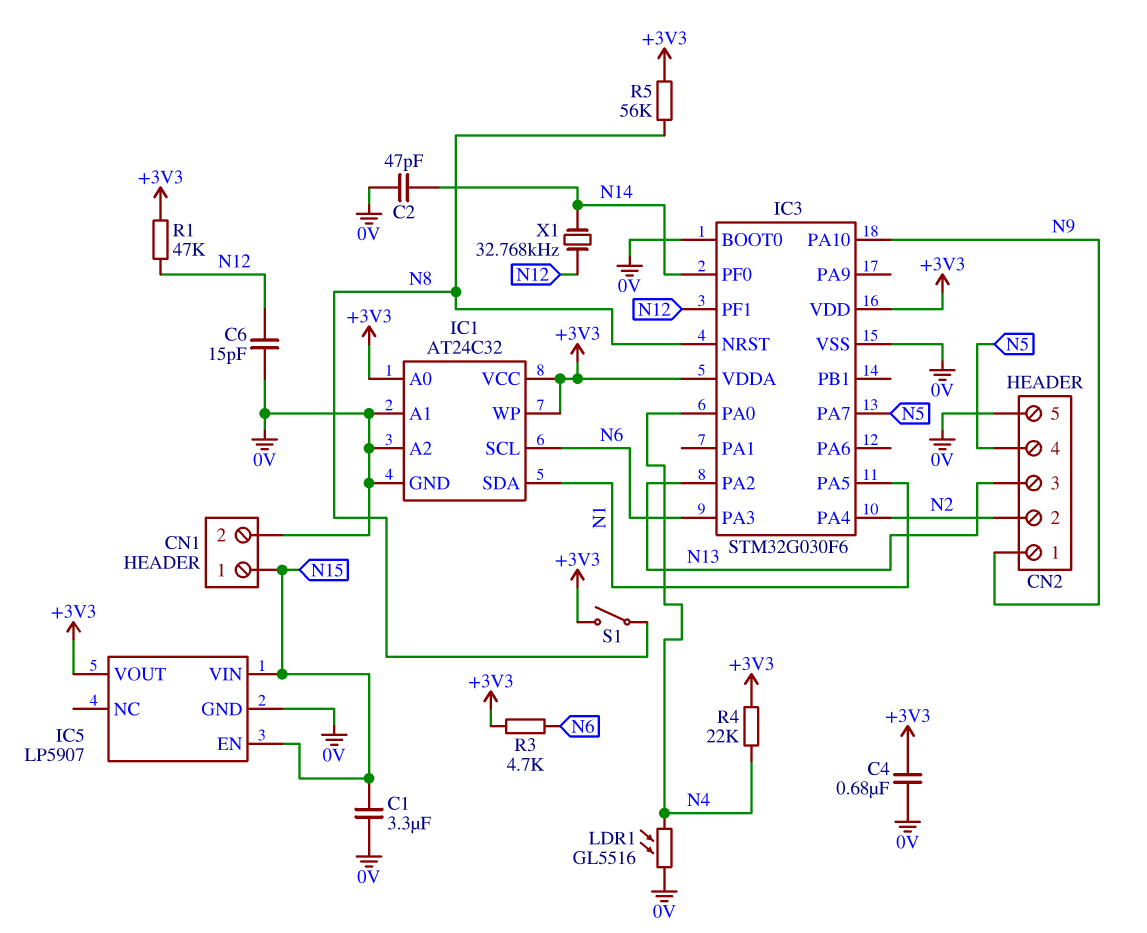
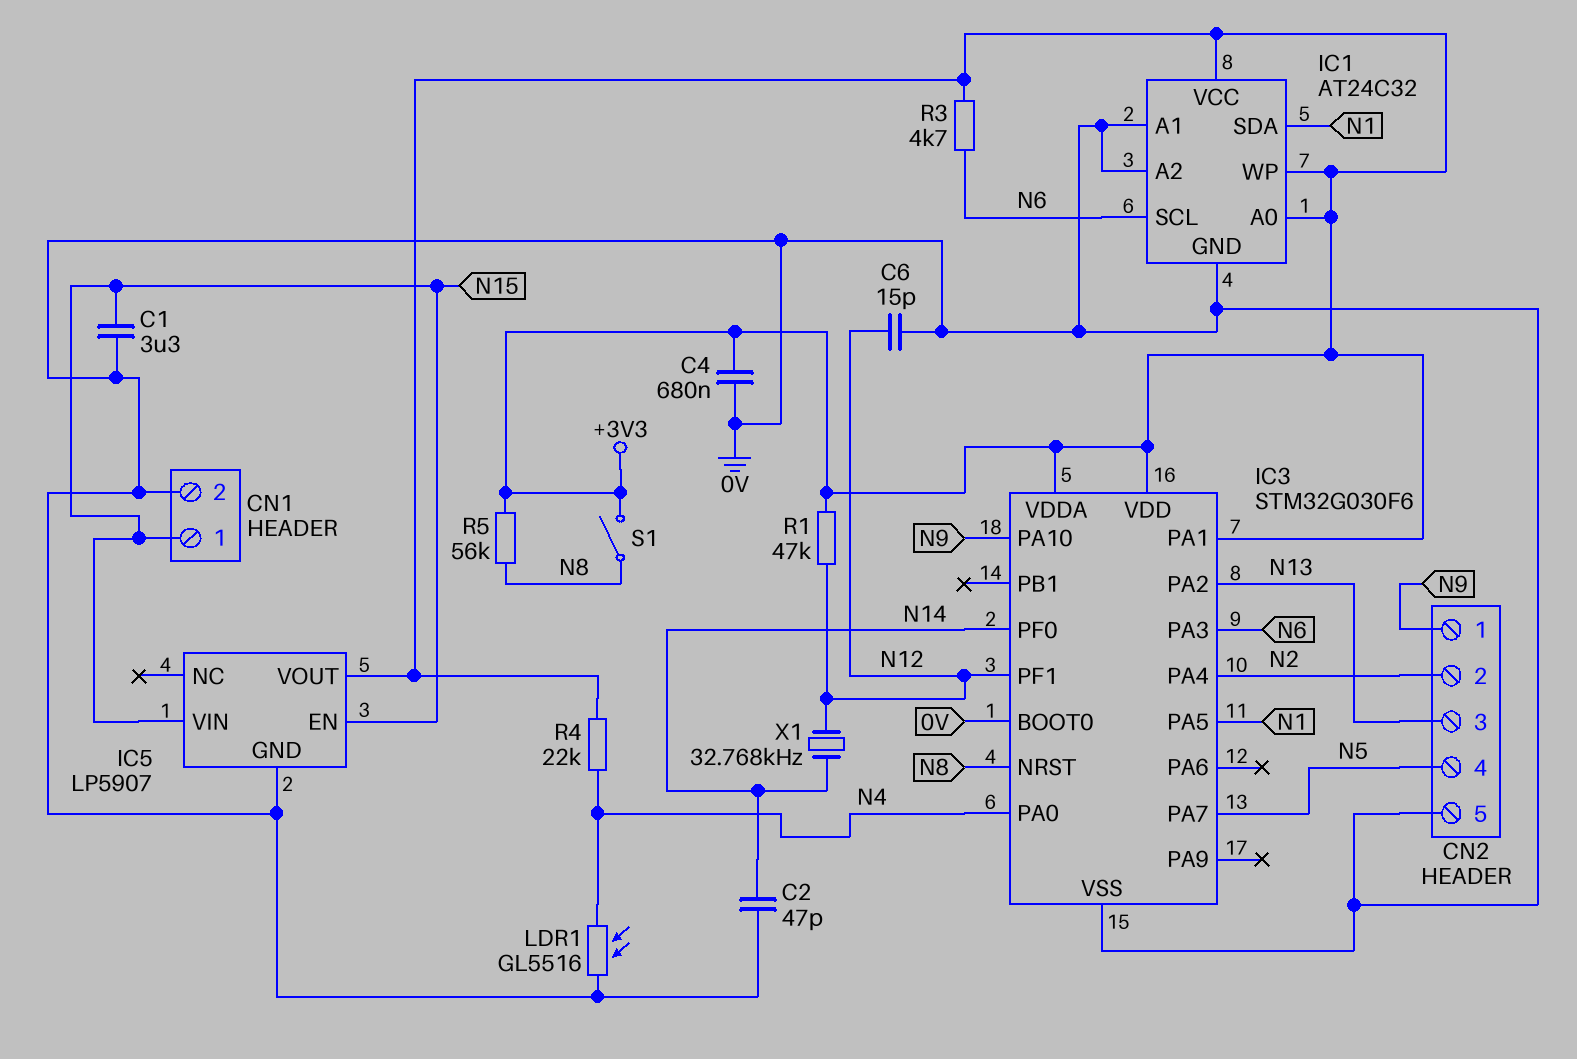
IC3 pin PA1: none -> +3V3

